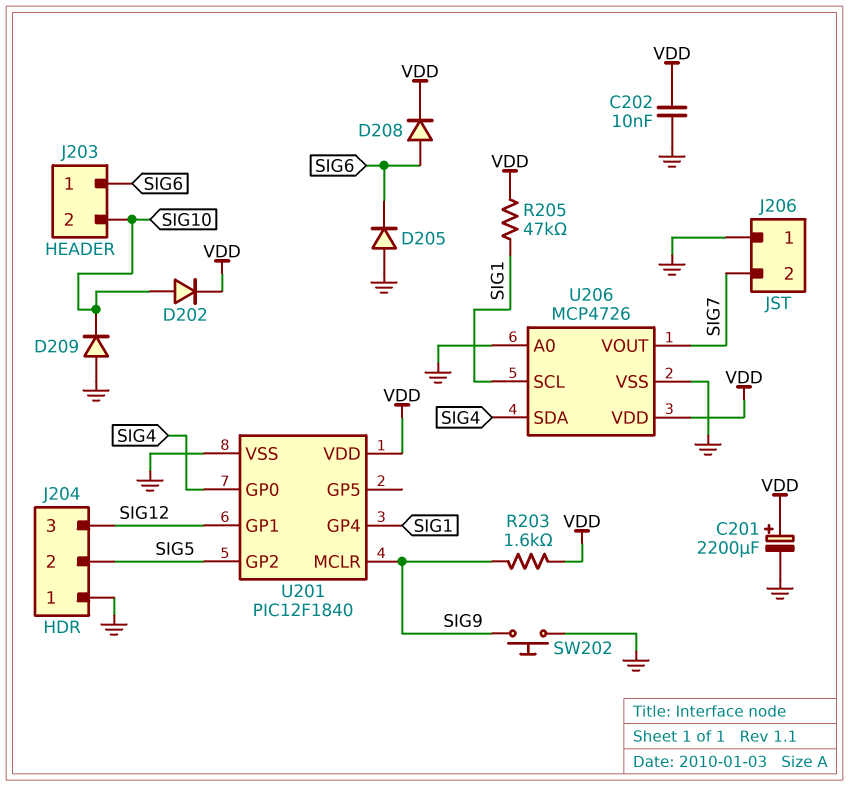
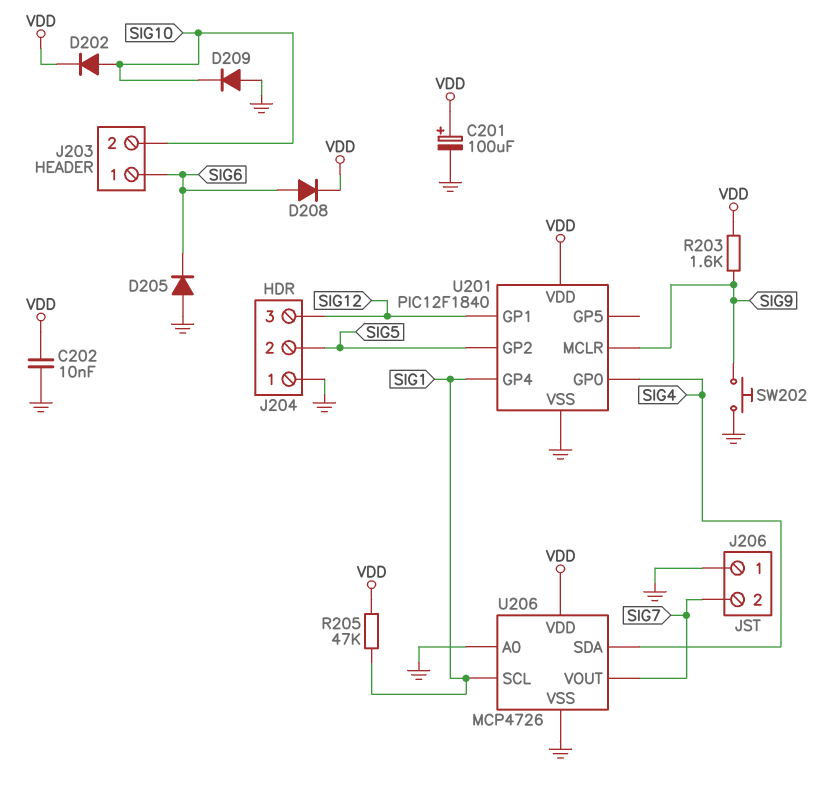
C201: 2200uF (plus VDD, minus GND) -> 100uF (plus VDD, minus GND)

